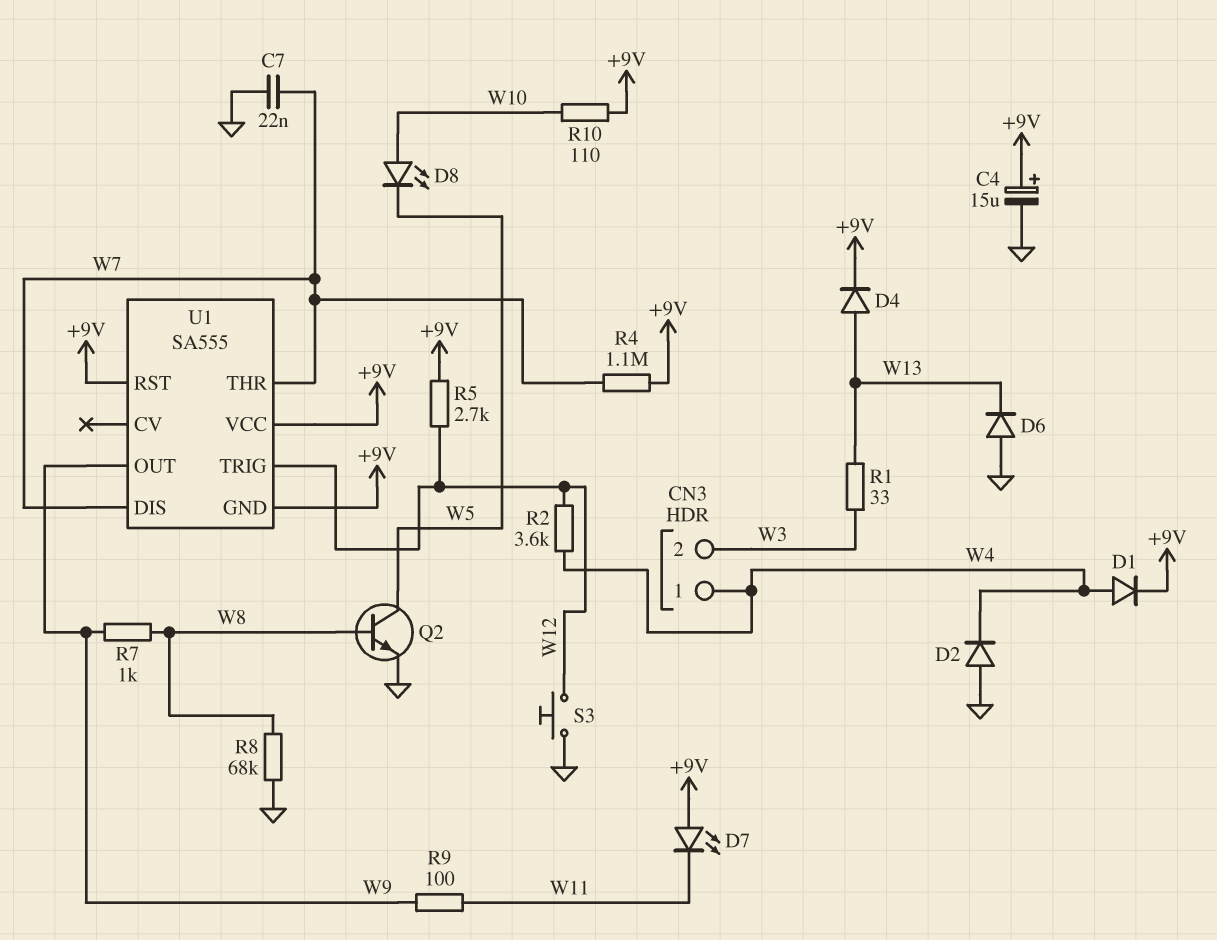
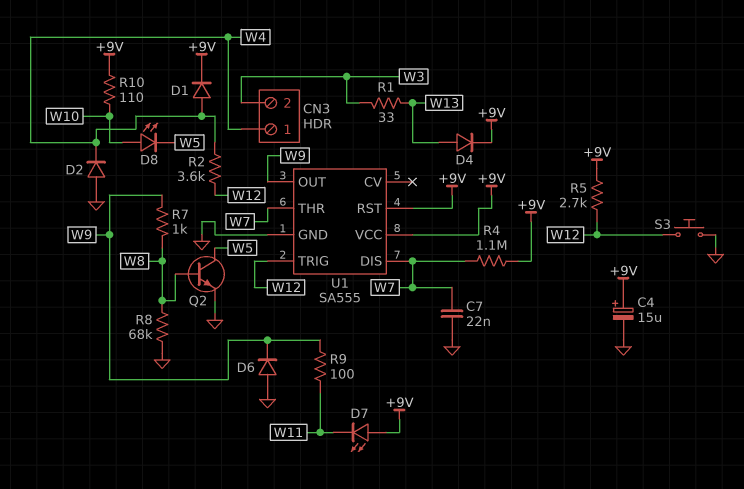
D6: diode (A GND, K W13) -> diode (A GND, K W9)
U1 pin GND: +9V -> GND

